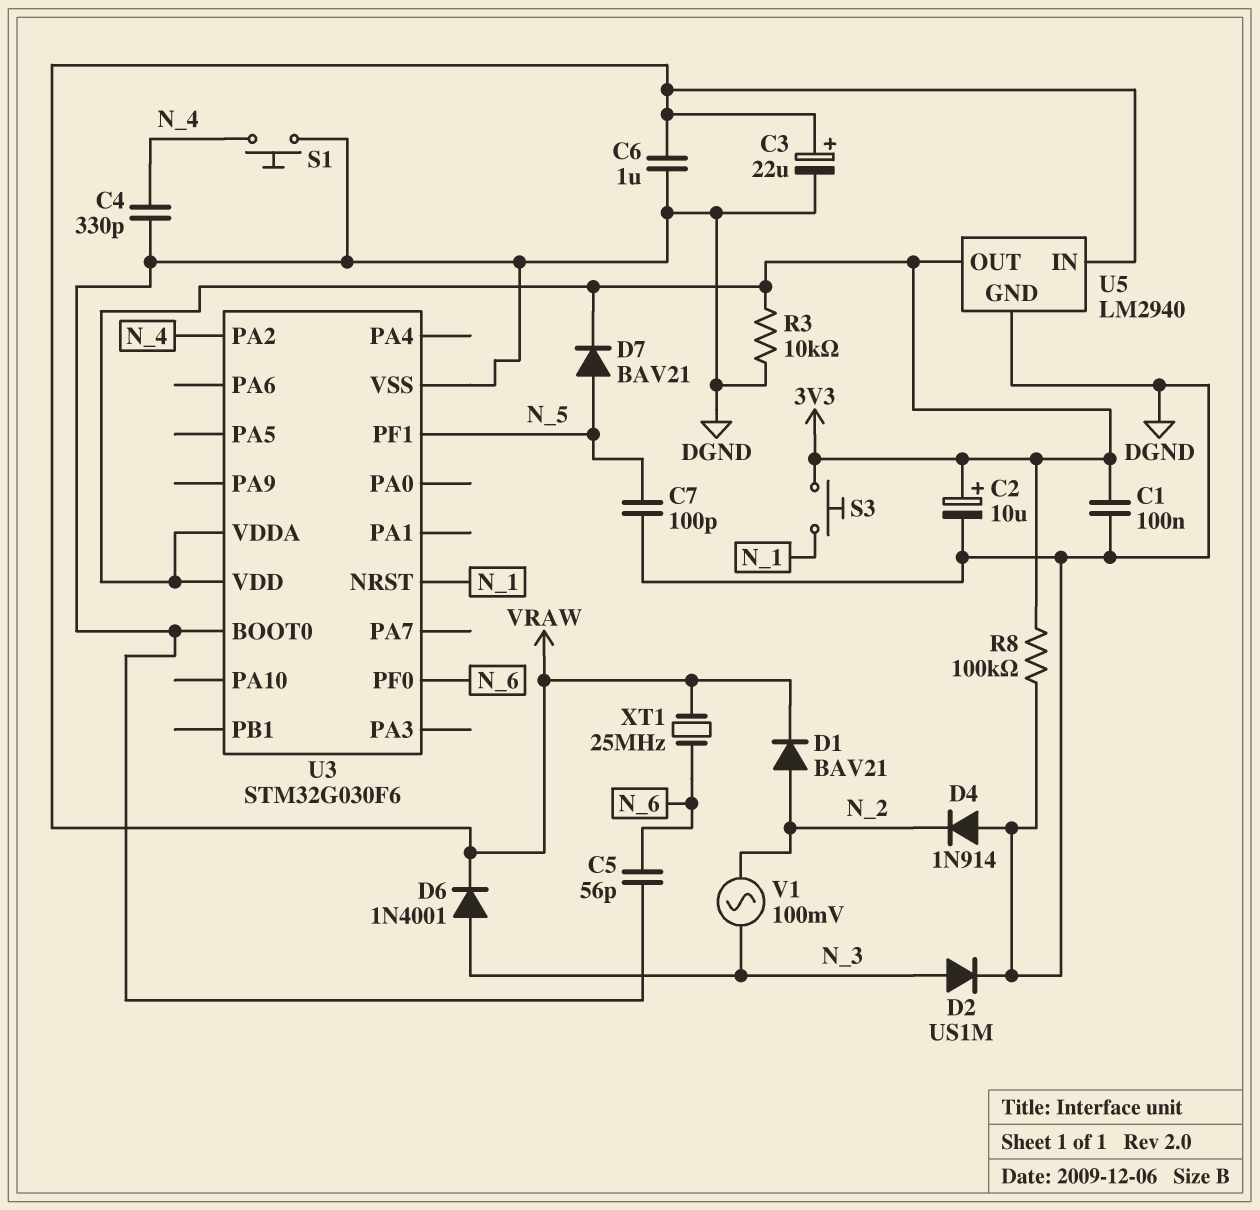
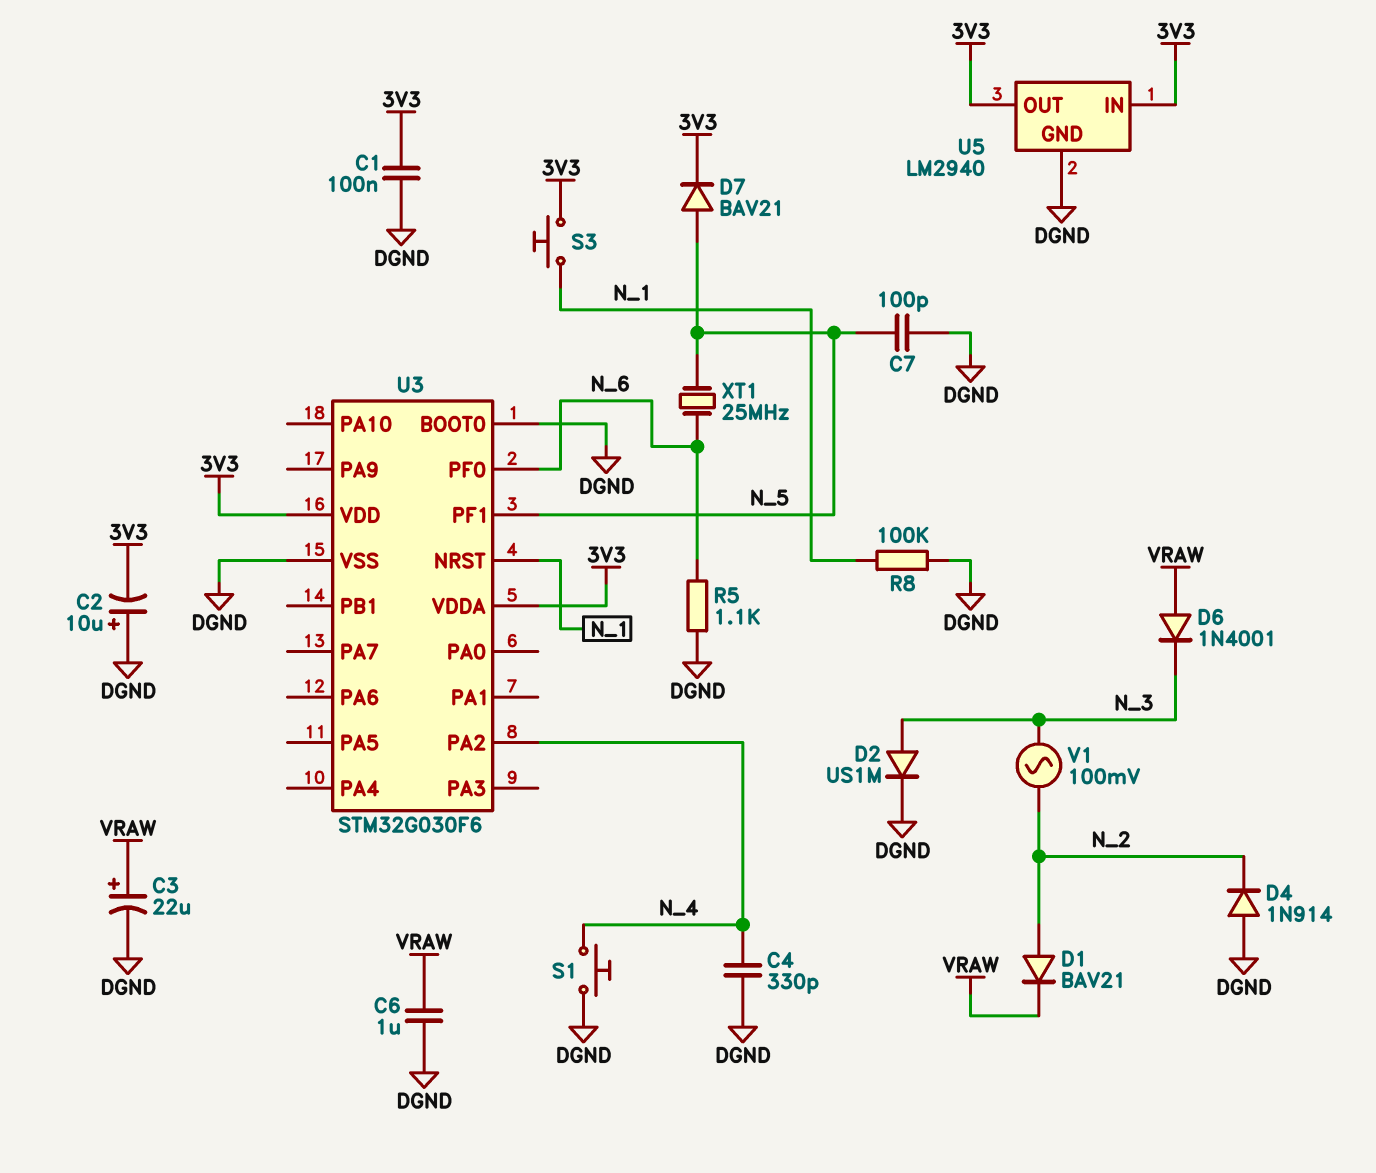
C2: 10uF (plus 3V3, minus DGND) -> 10uF (plus DGND, minus 3V3)
C5: 56pF (DGND, N_6) -> none
D6: diode 1N4001 (A N_3, K VRAW) -> diode 1N4001 (A VRAW, K N_3)
R3: 10k (3V3, DGND) -> none
R5: none -> 1.1k (DGND, N_6)
R8: 100k (3V3, DGND) -> 100k (DGND, N_1)
U5 pin IN: VRAW -> 3V3
XT1: 25MHz (N_6, VRAW) -> 25MHz (N_5, N_6)

